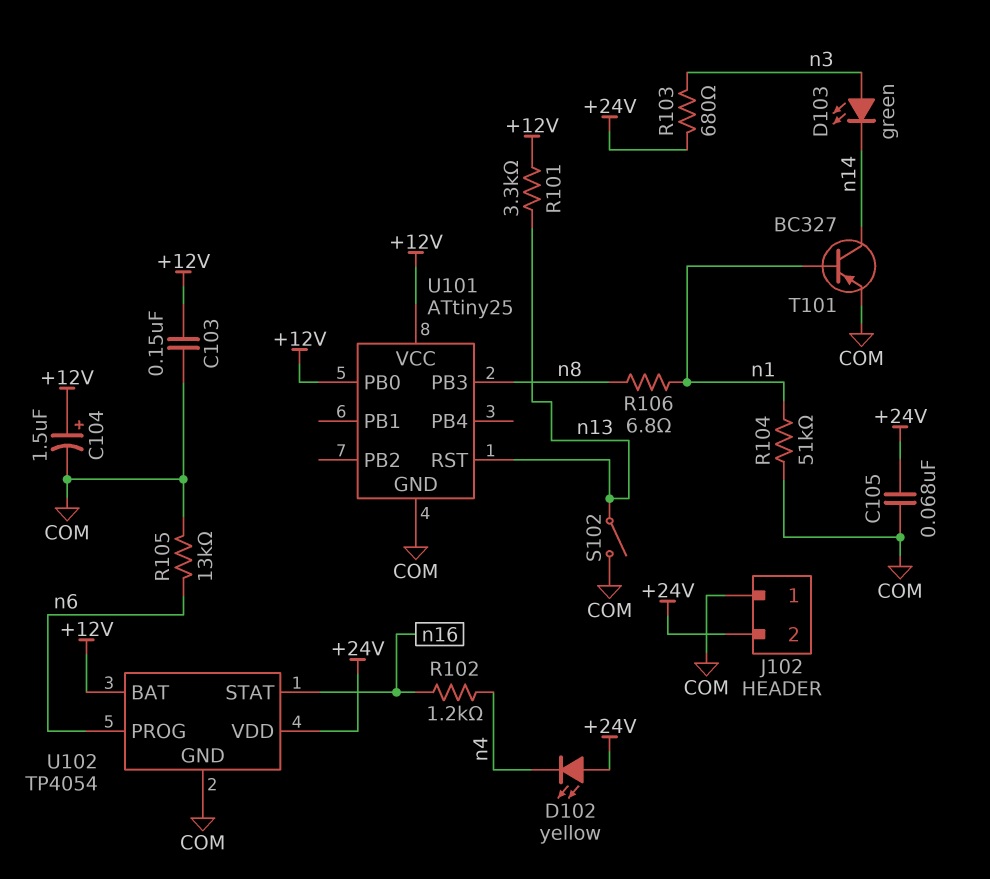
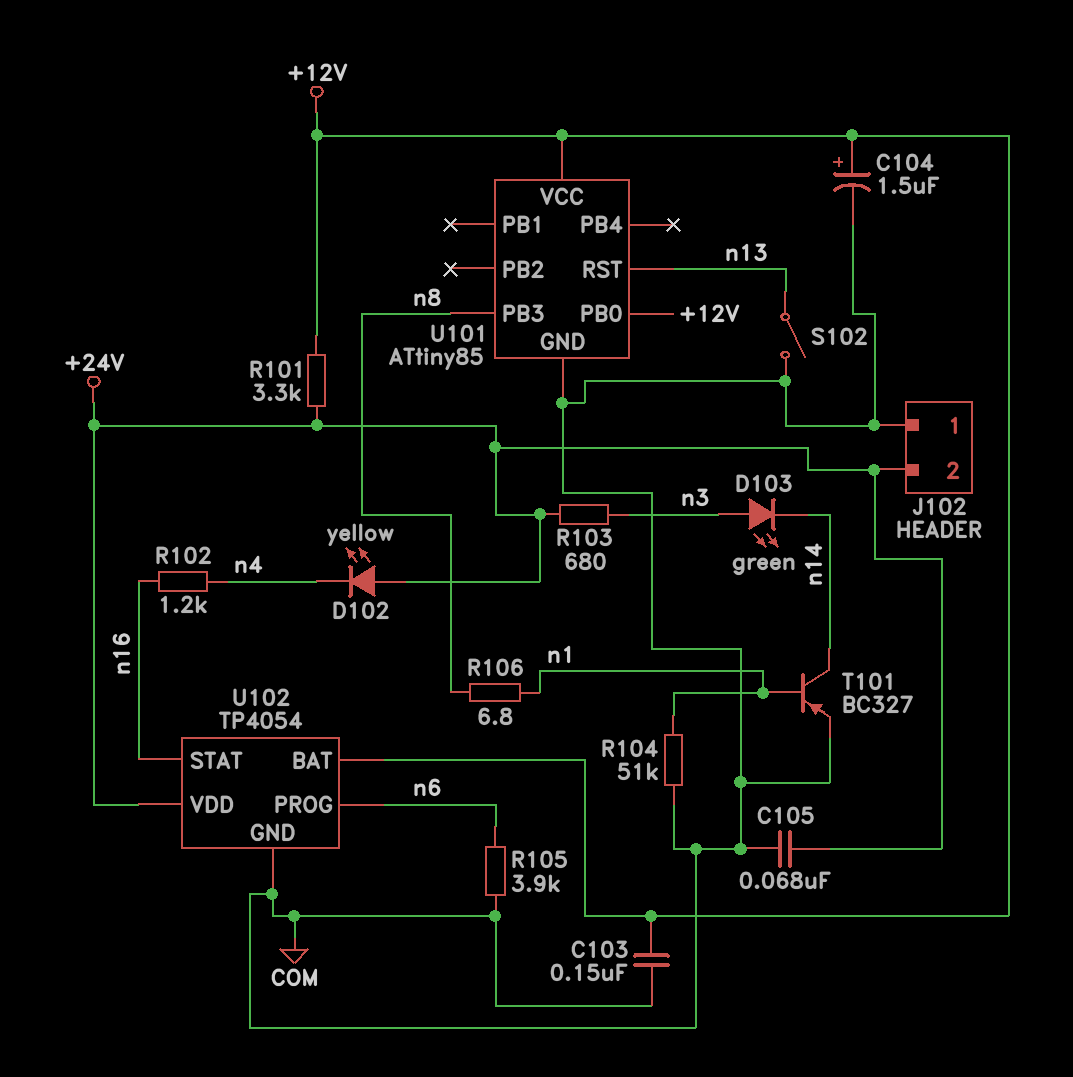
R101: 3.3k (+12V, n13) -> 3.3k (+12V, +24V)
R105: 13k (COM, n6) -> 3.9k (COM, n6)
U101: ATtiny25 -> ATtiny85

